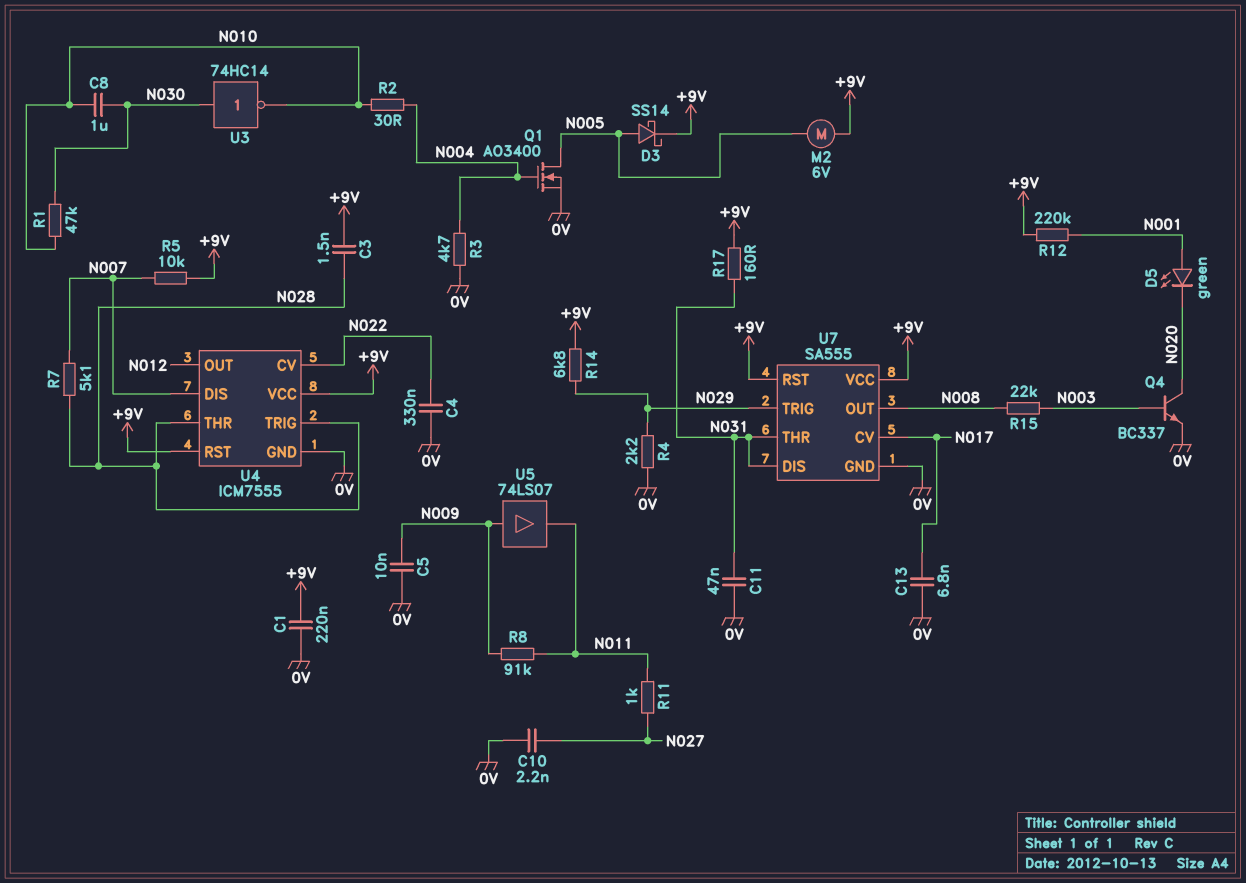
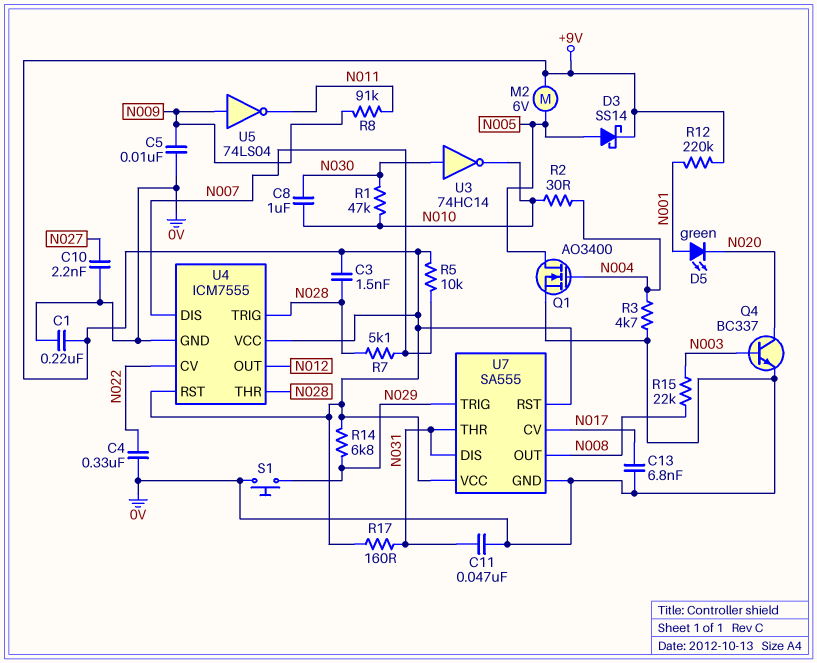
R4: 2.2k (0V, N029) -> none
R11: 1k (N011, N027) -> none
S1: none -> button (0V, N029)
U5: buffer 74LS07 (in N009, out N011) -> NOT 74LS04 (in N009, out N011)

